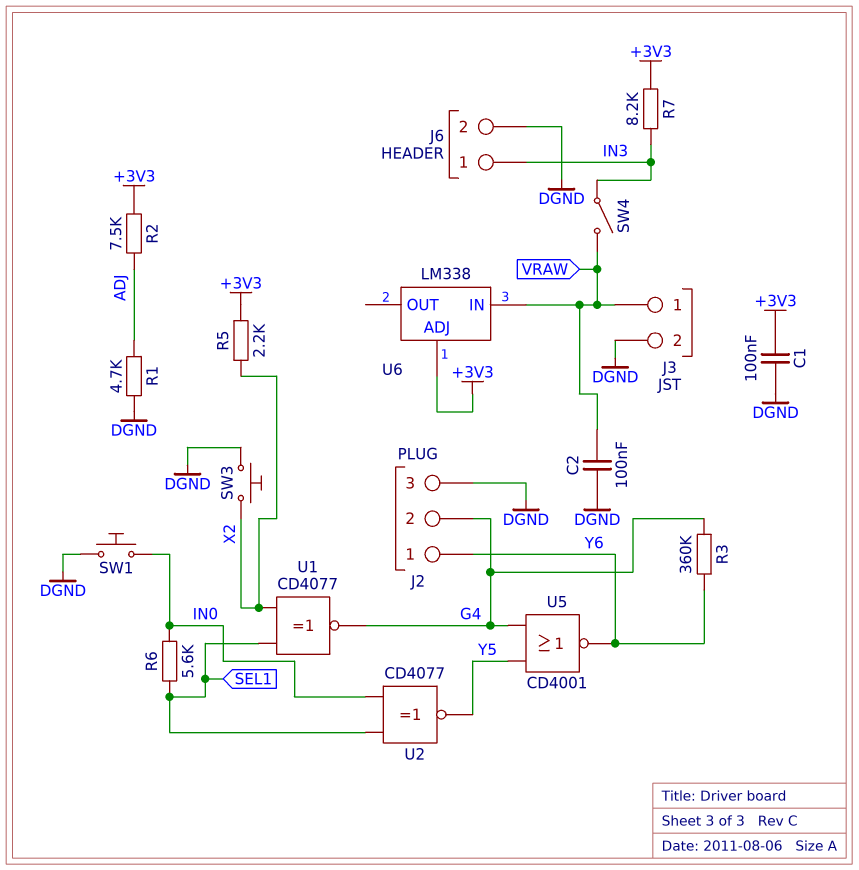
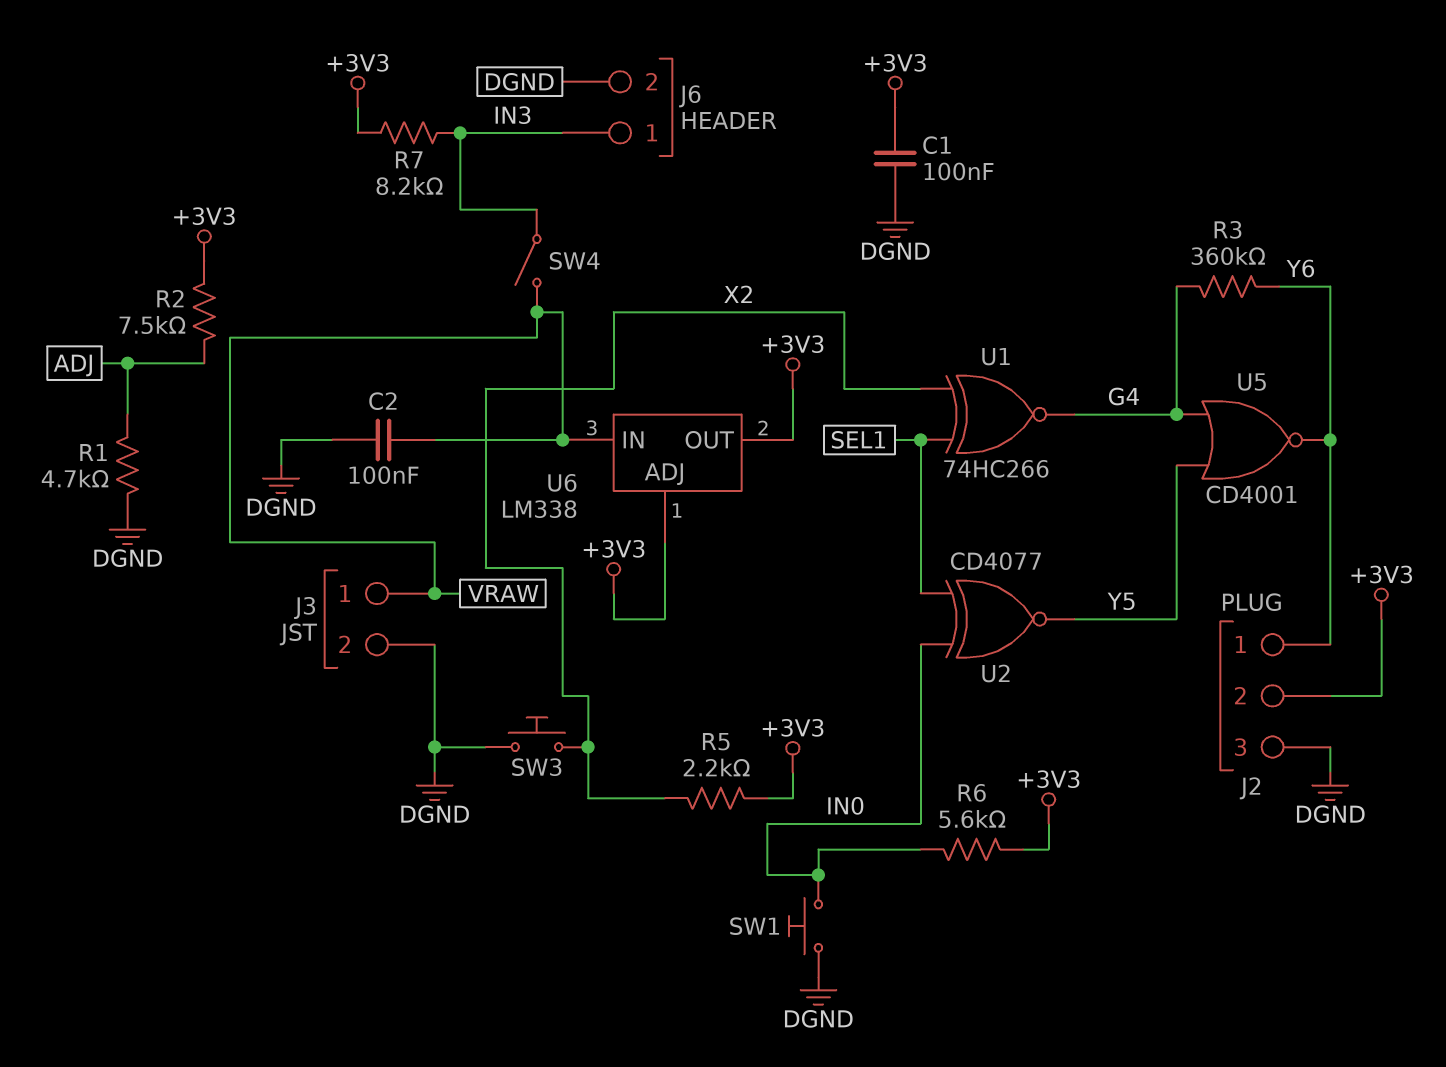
J2 pin 2: G4 -> +3V3
R6: 5.6k (IN0, SEL1) -> 5.6k (+3V3, IN0)
U1: XNOR CD4077 (in SEL1, in X2, out G4) -> XNOR 74HC266 (in SEL1, in X2, out G4)
U6 pin OUT: none -> +3V3

